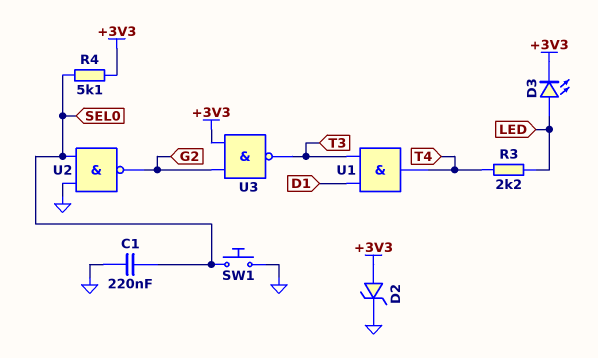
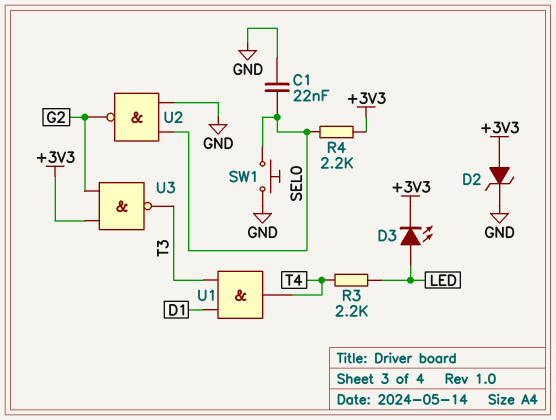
C1: 220nF (GND, SEL0) -> 22nF (GND, SEL0)
R4: 5.1k (+3V3, SEL0) -> 2.2k (+3V3, SEL0)

